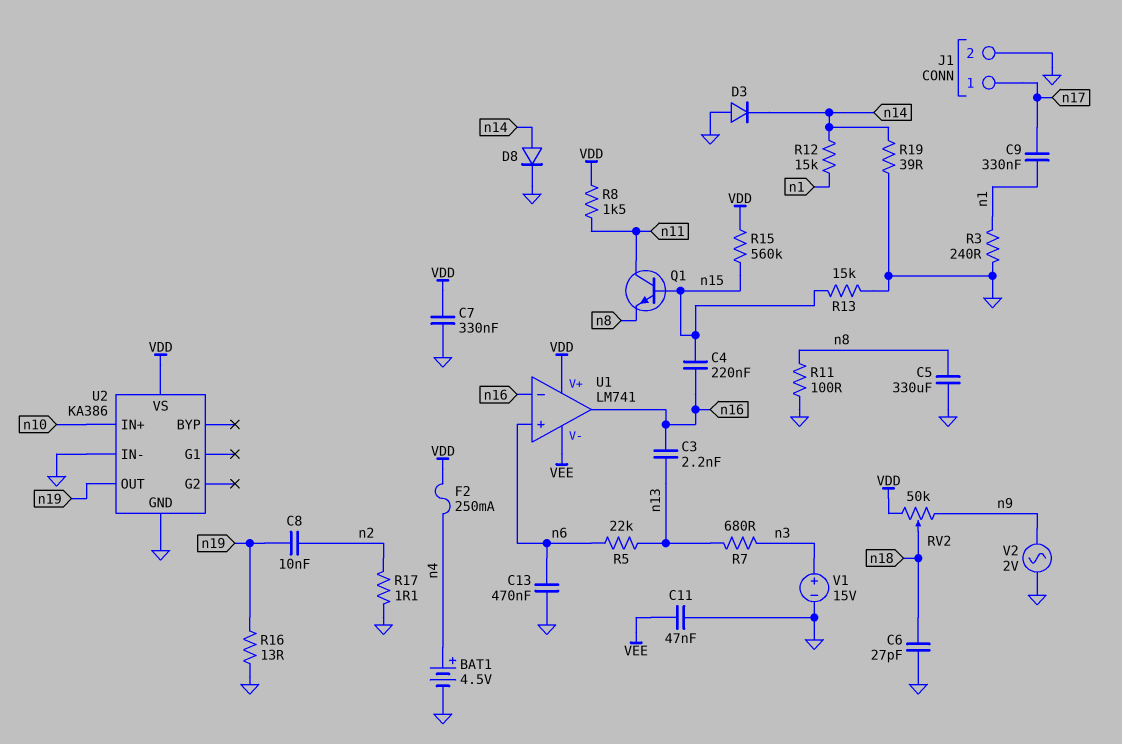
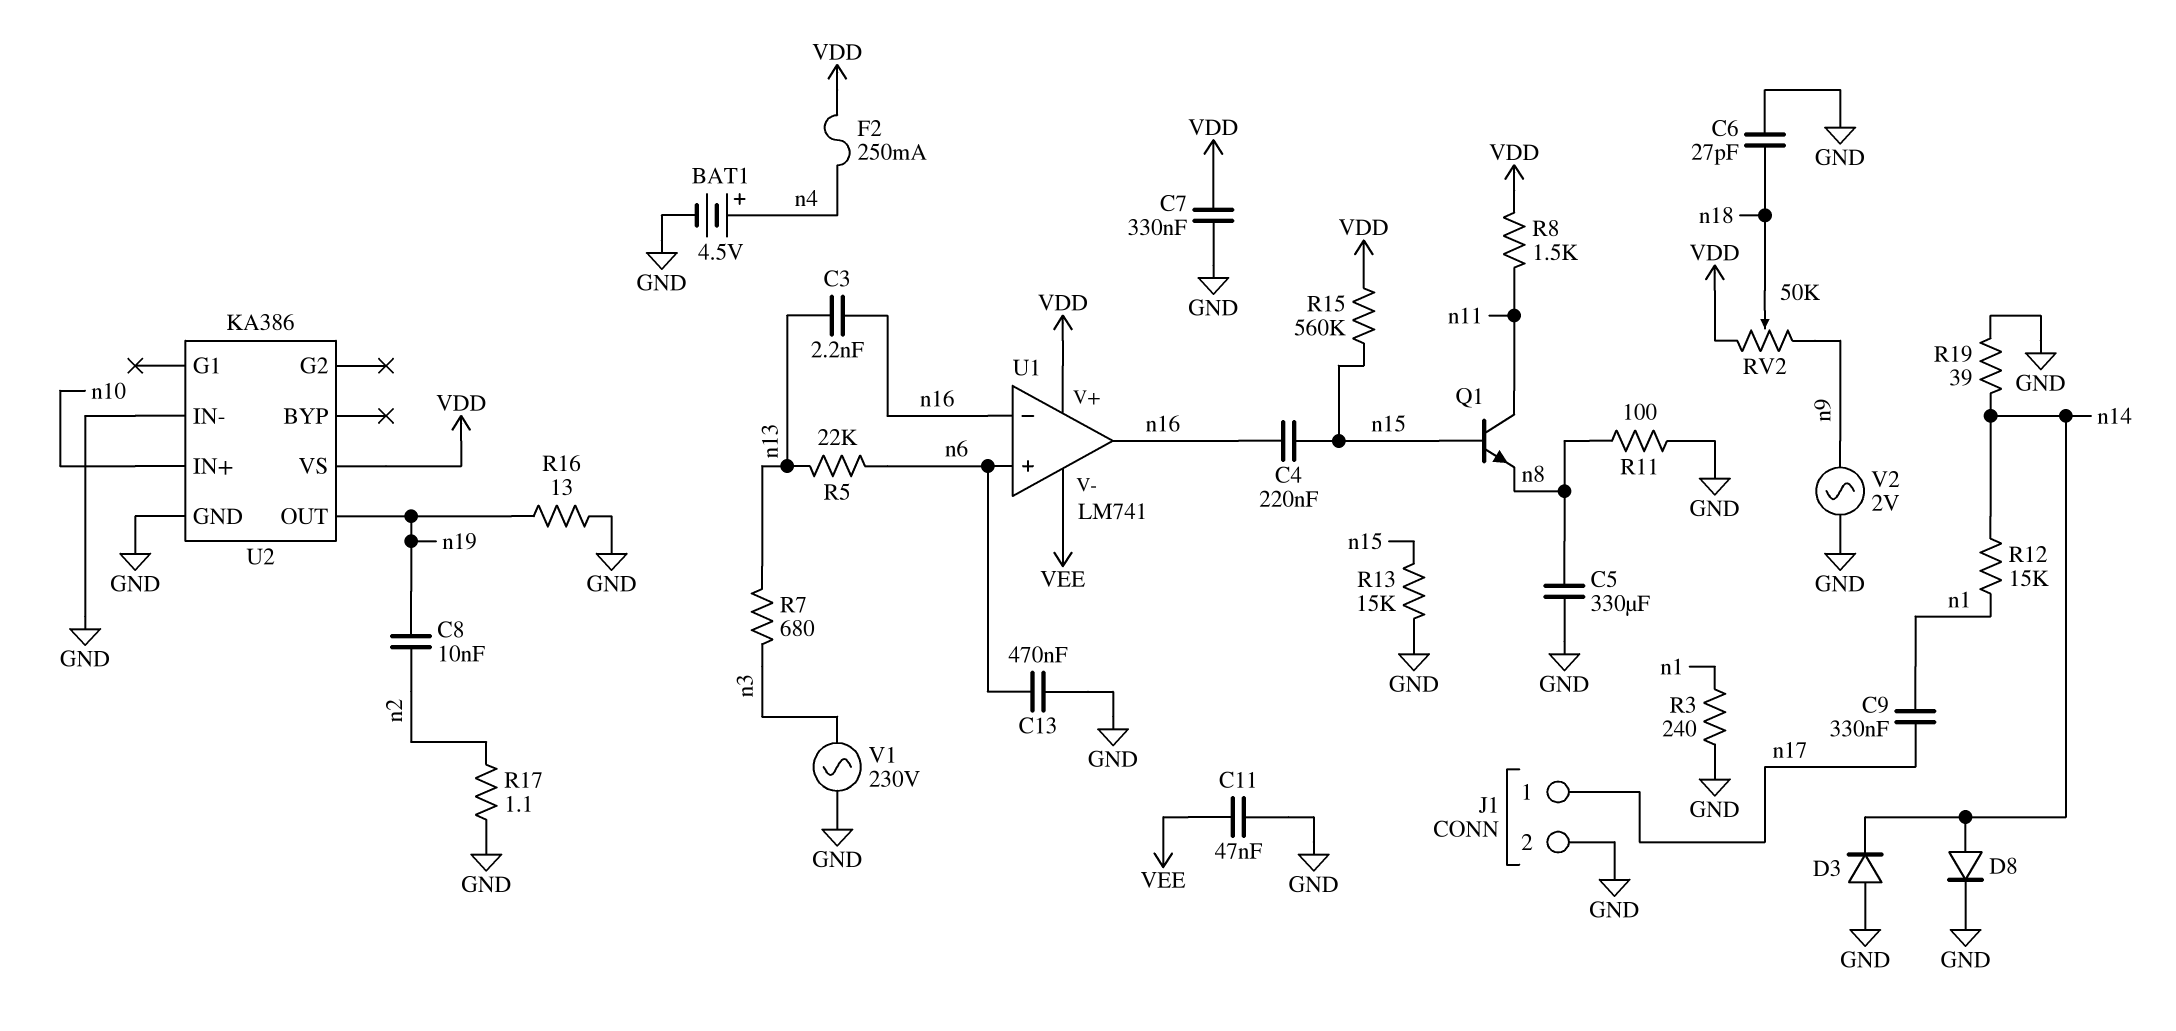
V1: 15V (plus n3, minus GND) -> AC 230V (GND, n3)

